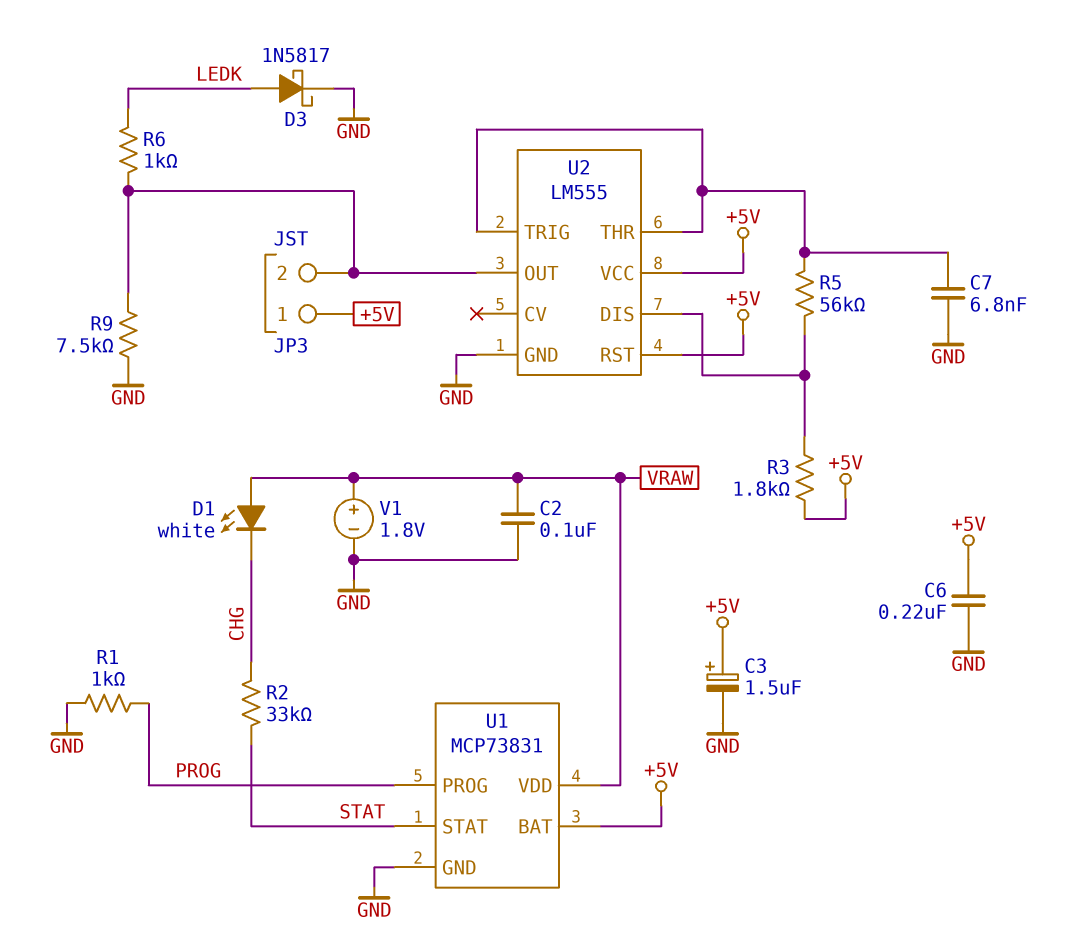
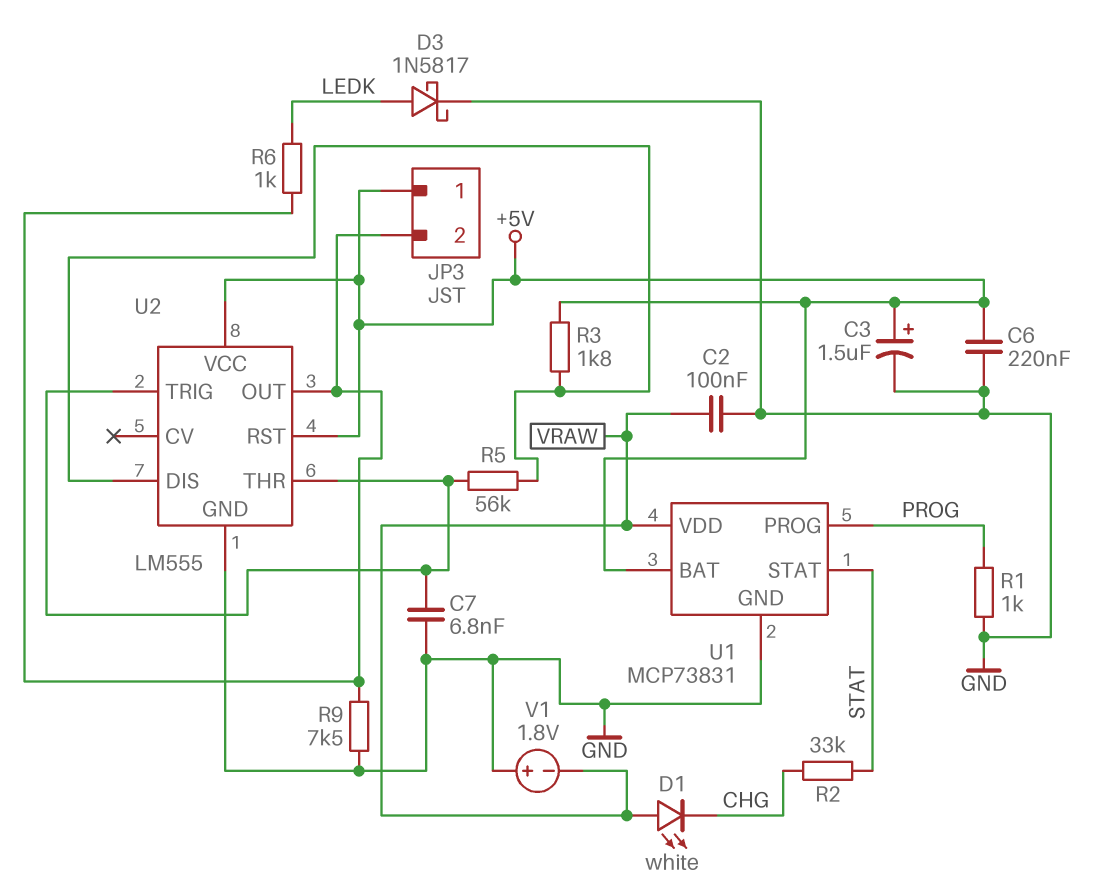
V1: 1.8V (plus VRAW, minus GND) -> 1.8V (plus GND, minus VRAW)

